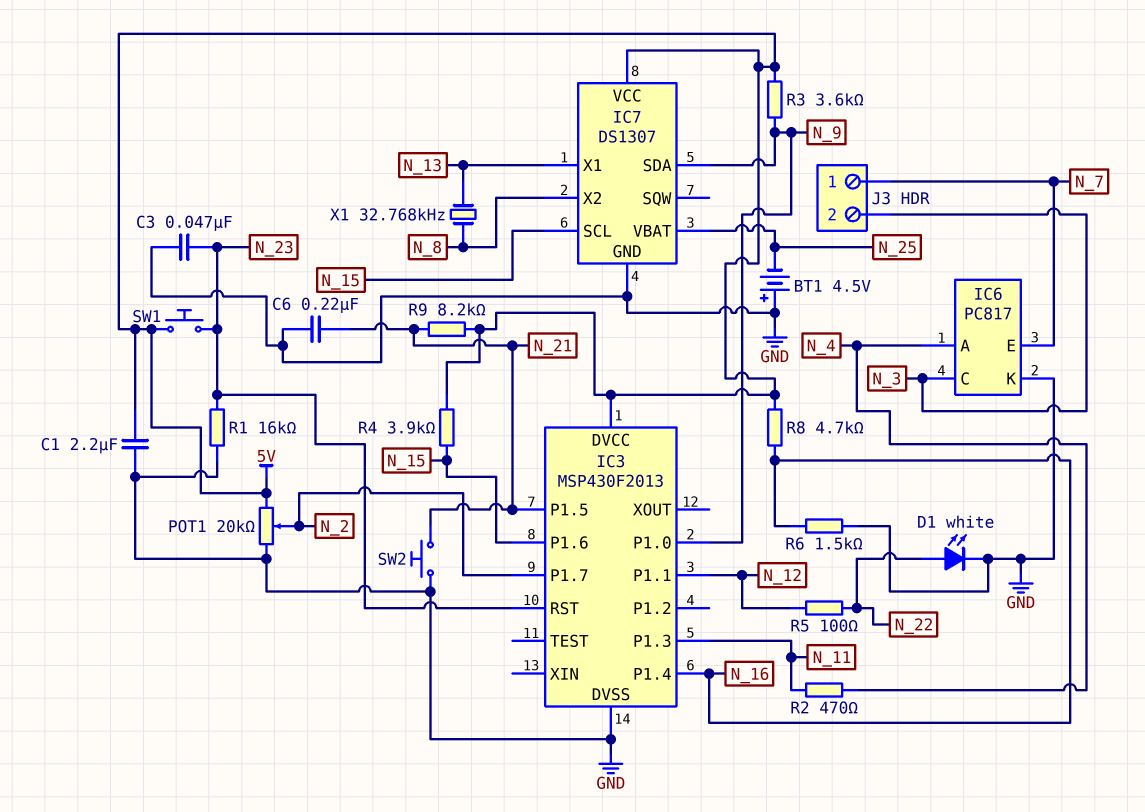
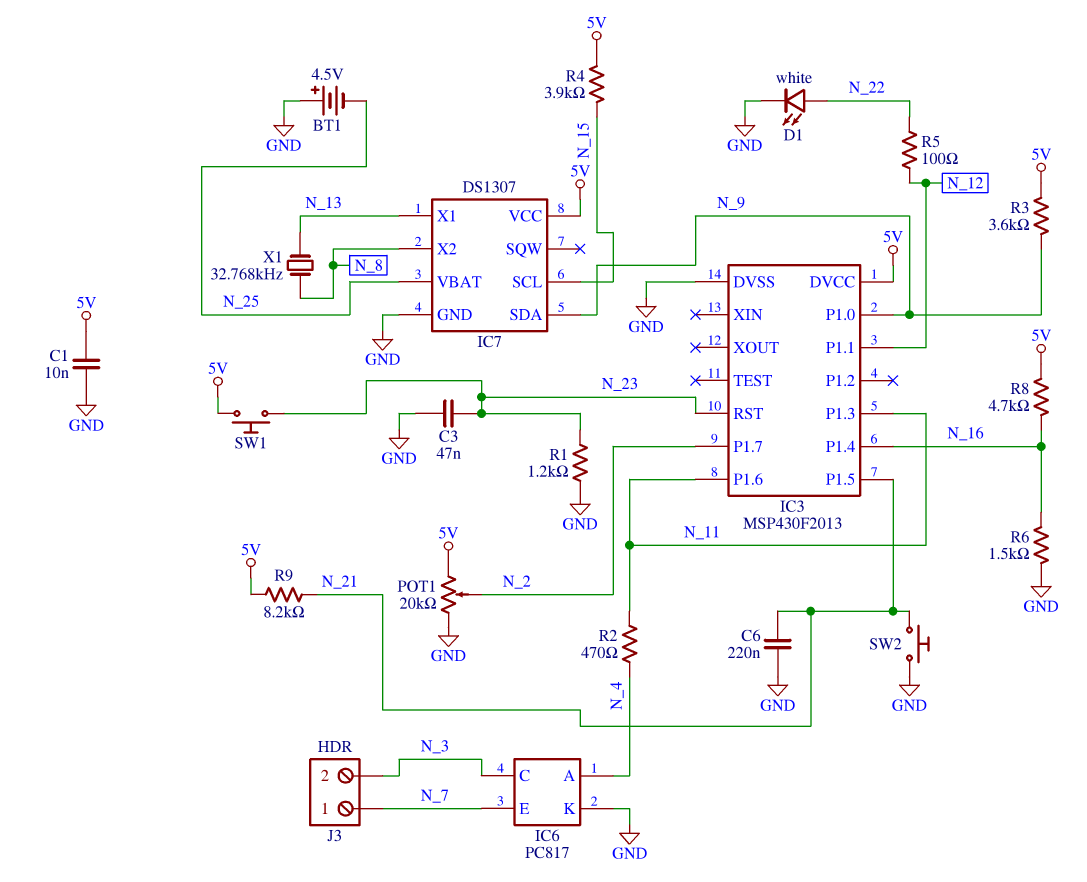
C1: 2.2uF (5V, GND) -> 10nF (5V, GND)
IC3 pin P1.6: N_15 -> N_11
R1: 16k (GND, N_23) -> 1.2k (GND, N_23)

